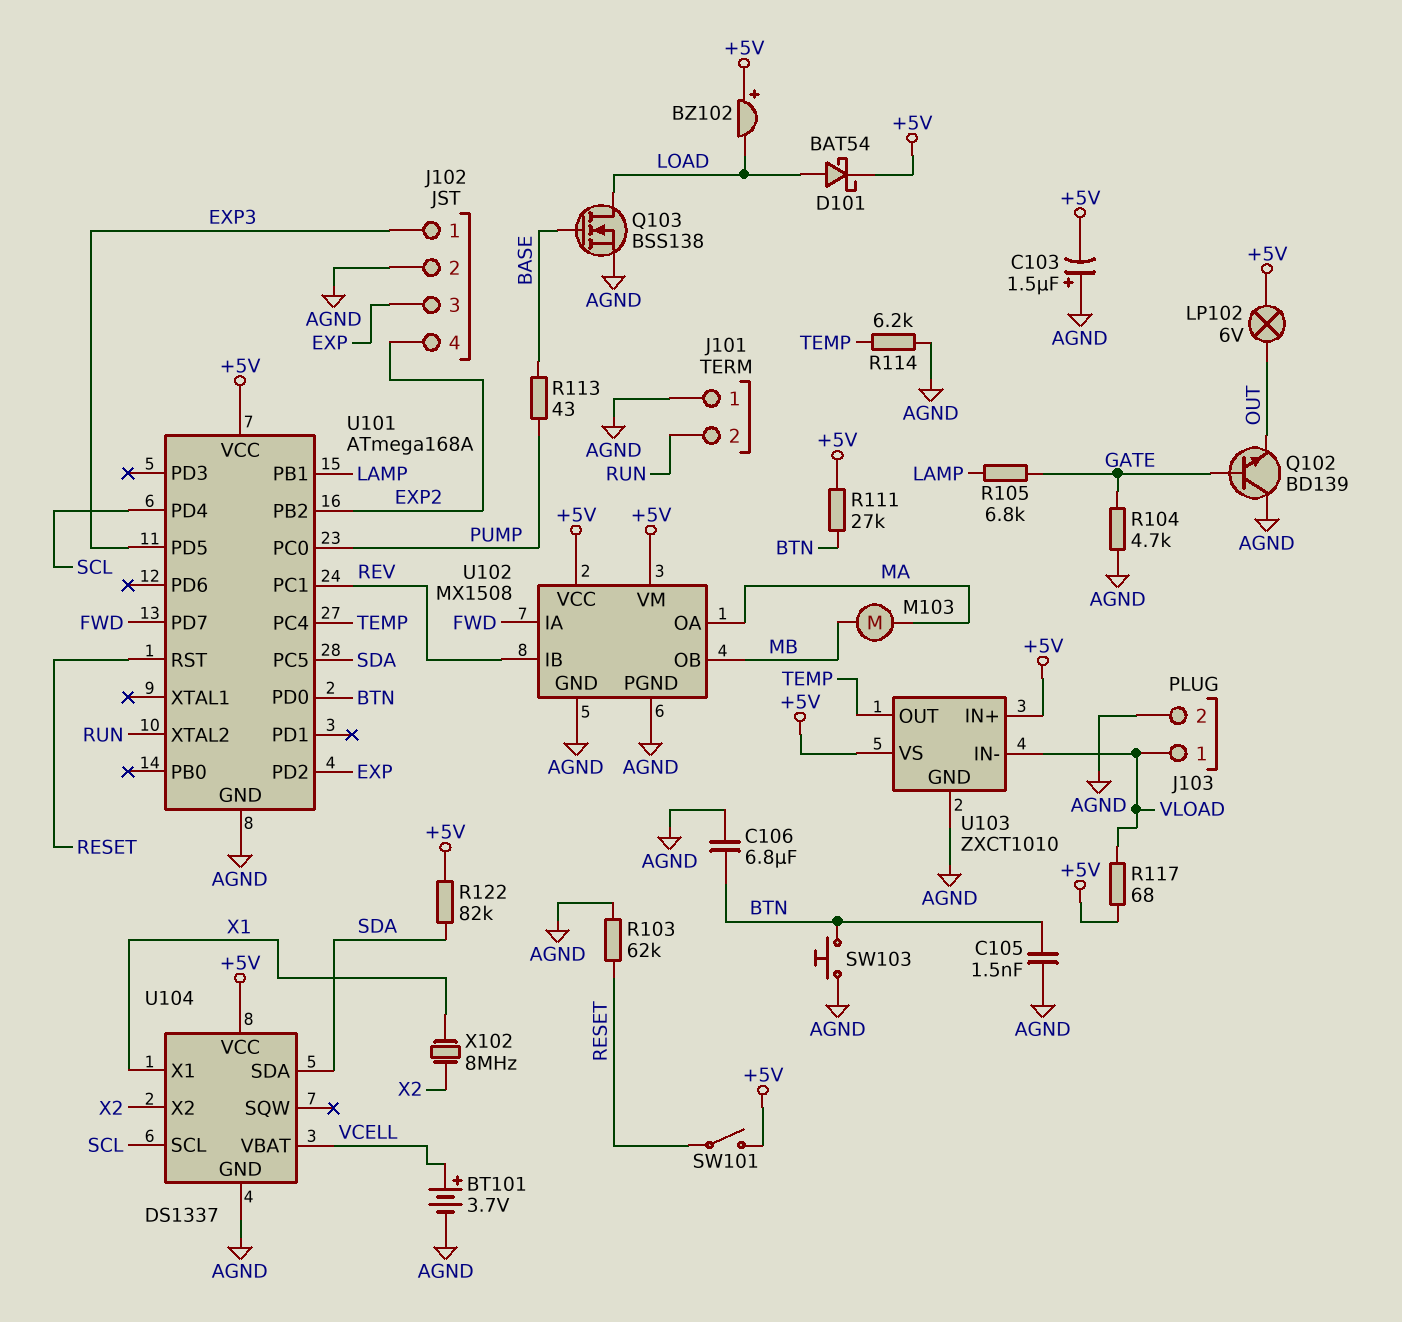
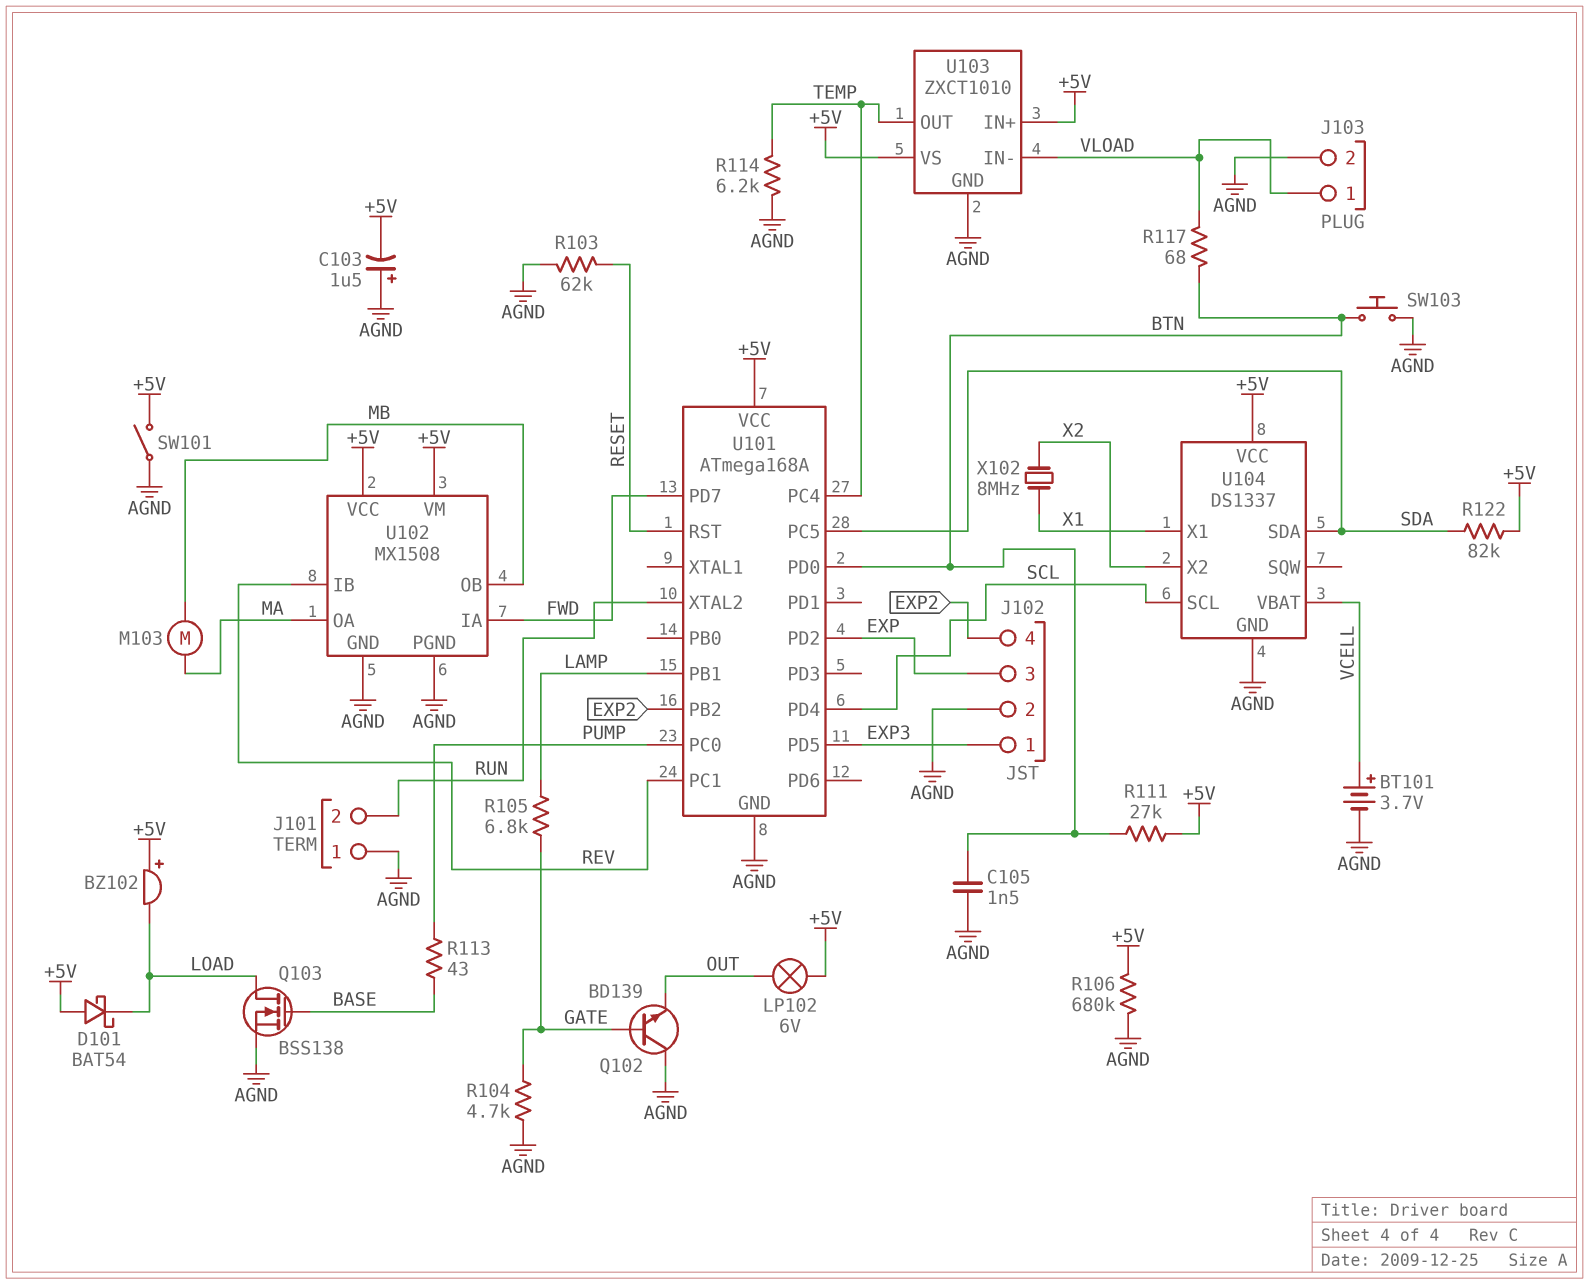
C106: 6.8uF (AGND, BTN) -> none
D101: schottky BAT54 (A LOAD, K +5V) -> schottky BAT54 (A +5V, K LOAD)
R106: none -> 680k (+5V, AGND)
R117: 68 (+5V, VLOAD) -> 68 (BTN, VLOAD)
SW101: switch (+5V, RESET) -> switch (+5V, AGND)

